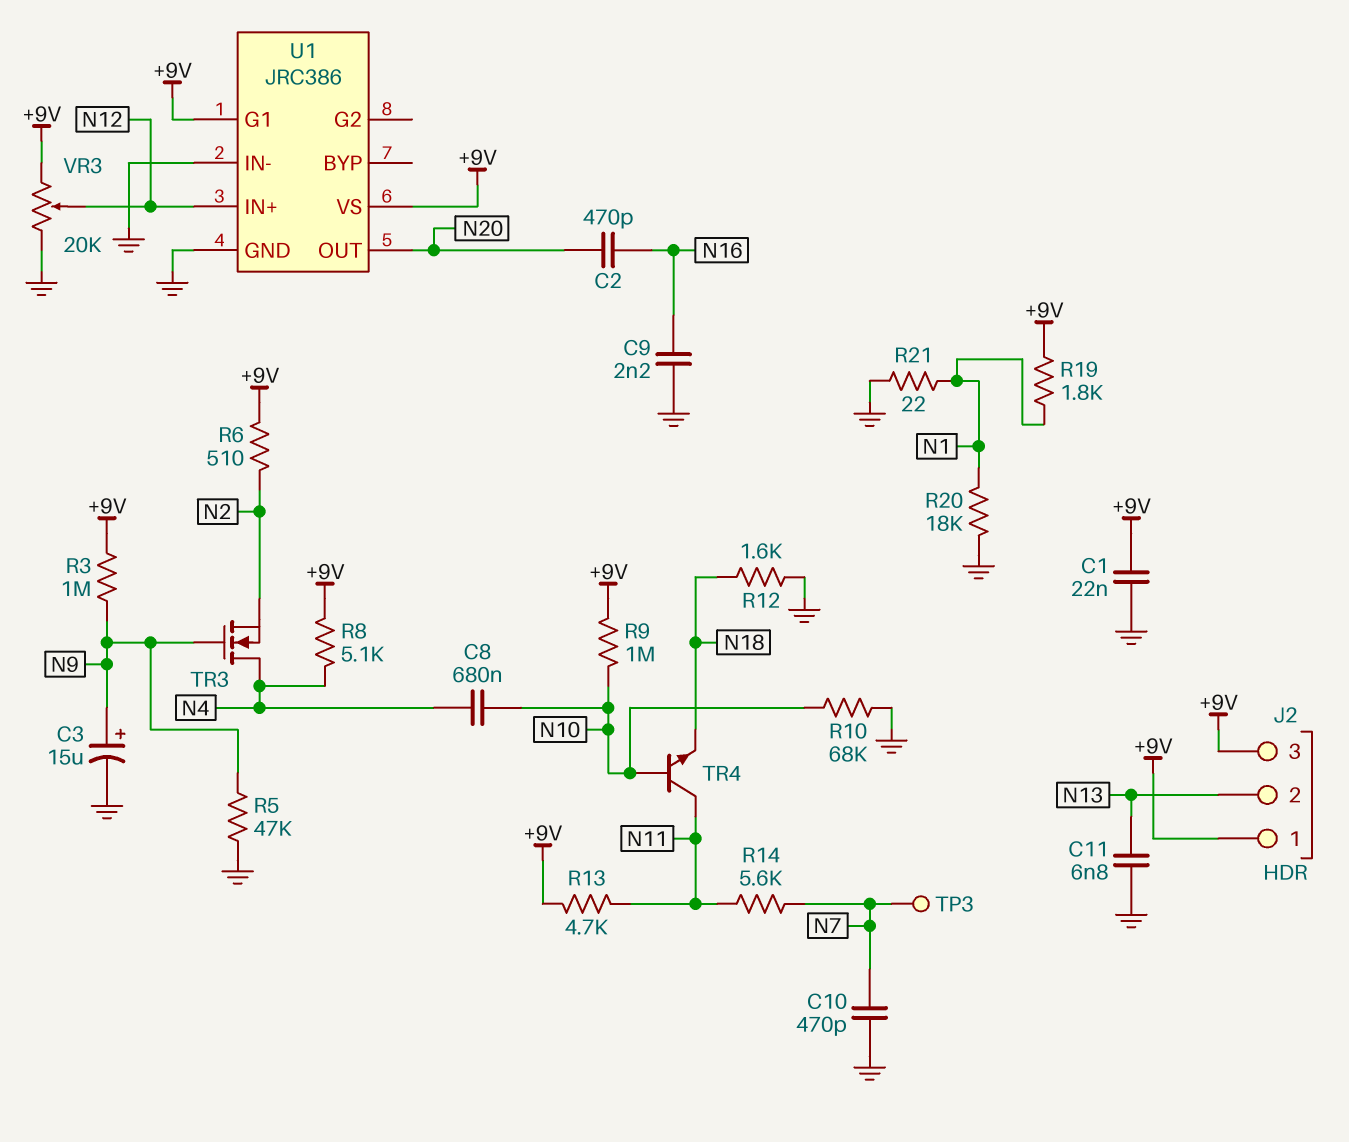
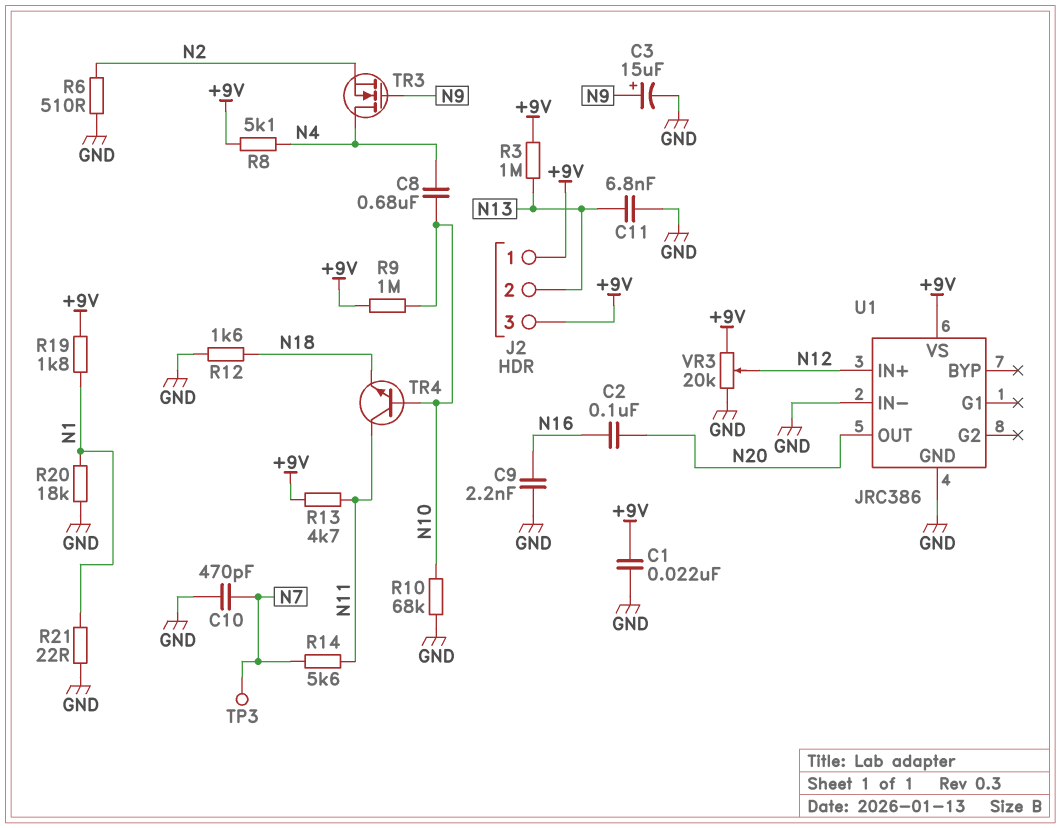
C2: 470pF (N16, N20) -> 100nF (N16, N20)
R3: 1M (+9V, N9) -> 1M (+9V, N13)
R5: 47k (GND, N9) -> none
R6: 510 (+9V, N2) -> 510 (GND, N2)
U1 pin G1: +9V -> none

